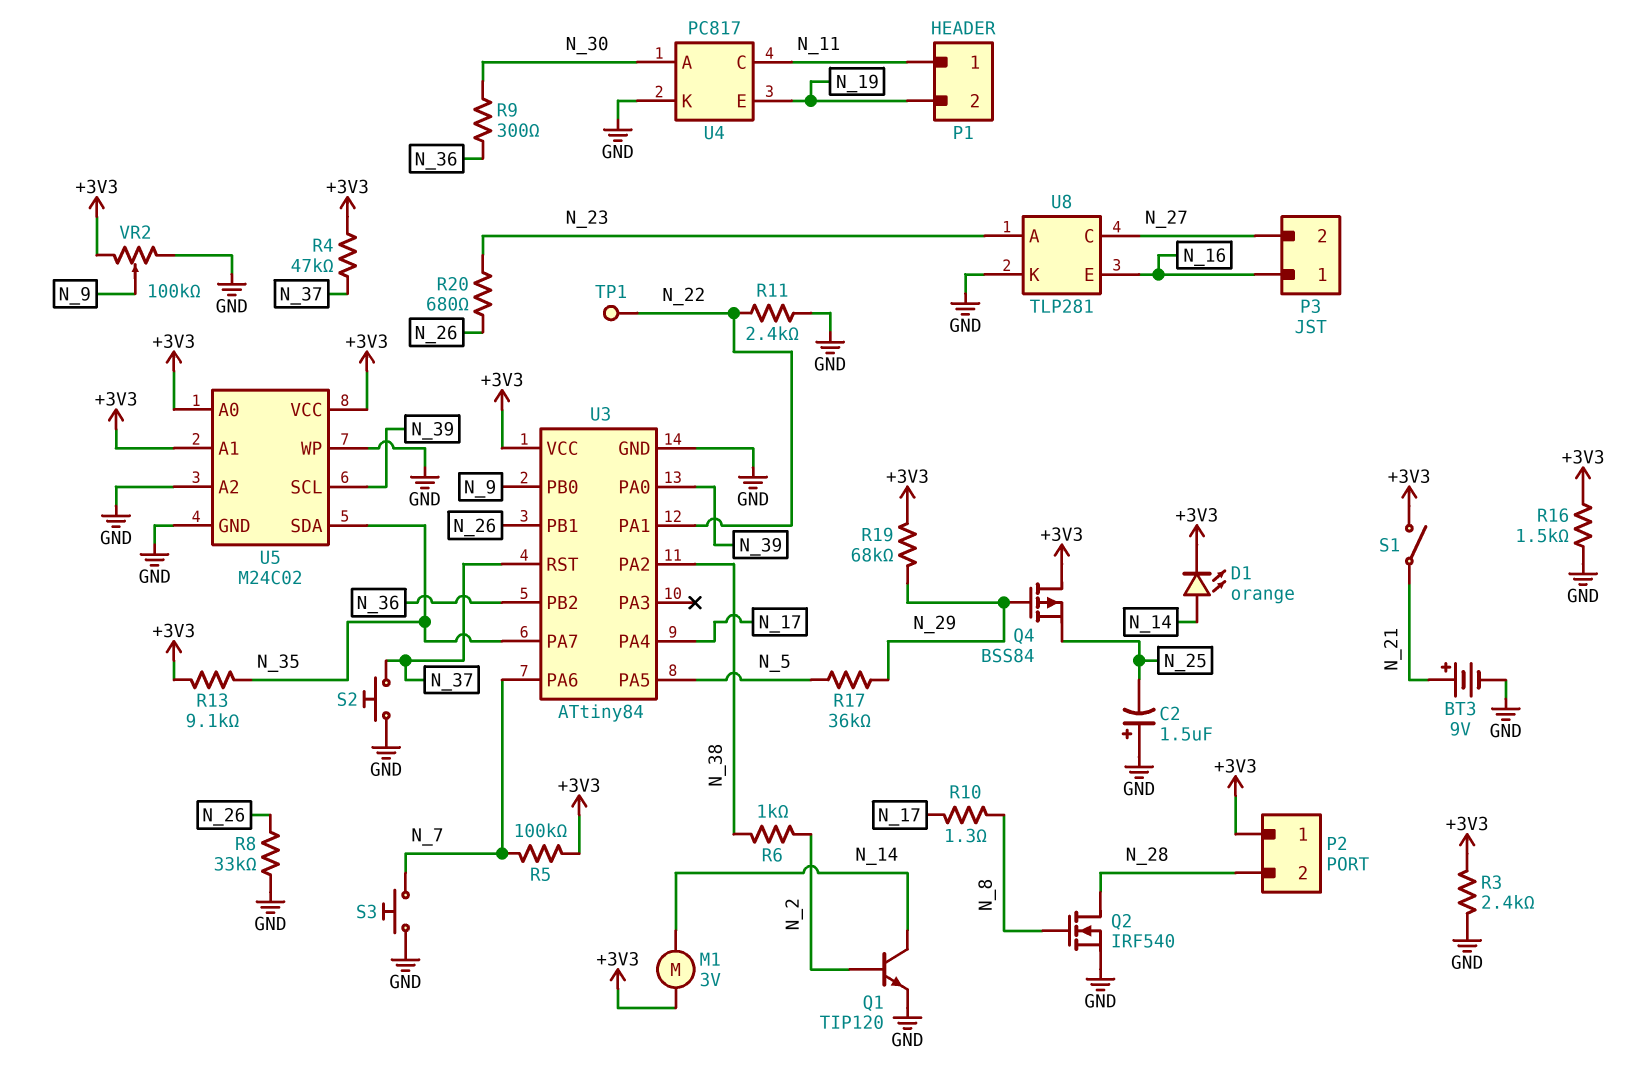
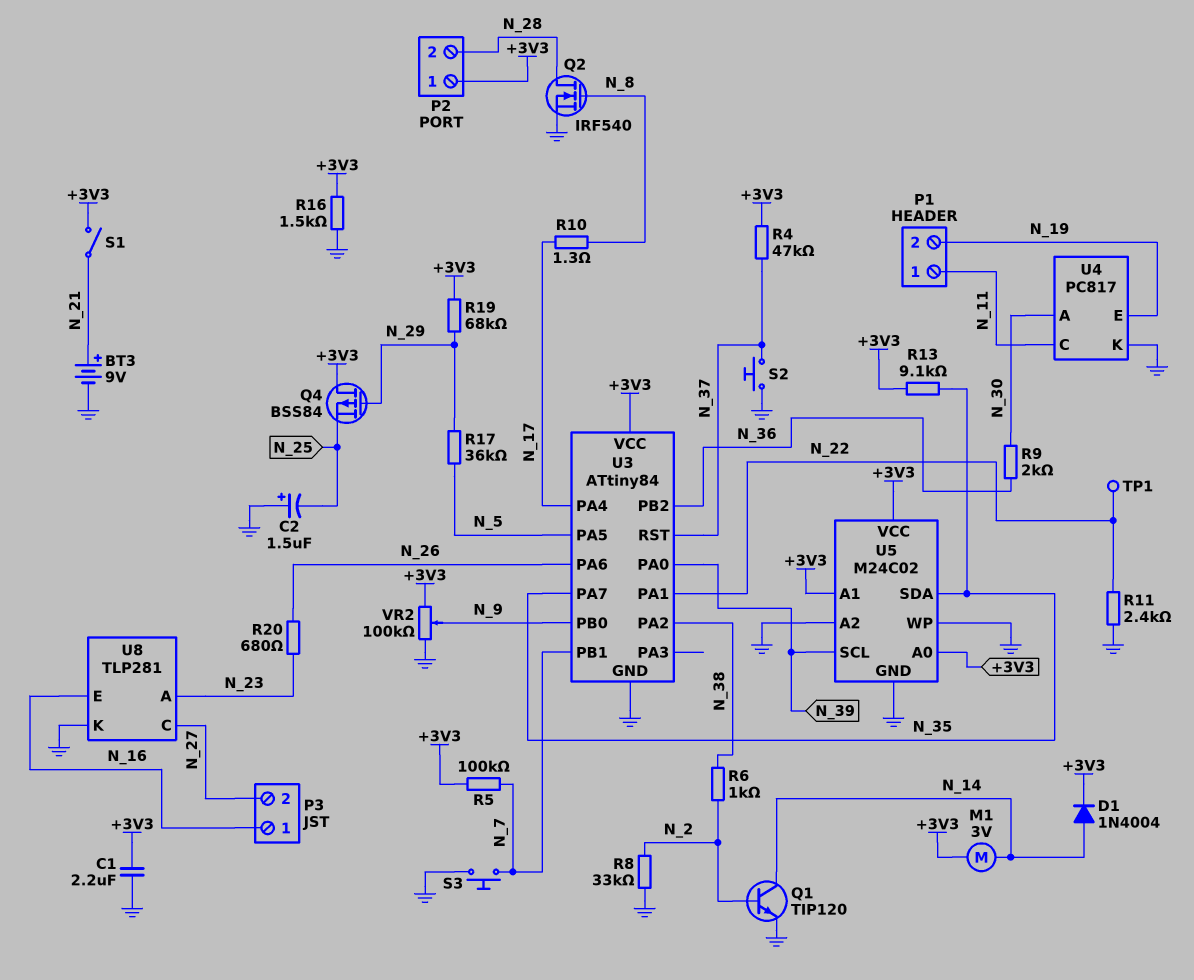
C1: none -> 2.2uF (+3V3, GND)
D1: LED orange (A N_14, K +3V3) -> diode 1N4004 (A N_14, K +3V3)
R3: 2.4k (+3V3, GND) -> none
R8: 33k (GND, N_26) -> 33k (GND, N_2)
R9: 300 (N_30, N_36) -> 2k (N_30, N_36)
U3 pin PA6: N_7 -> N_26
U3 pin PB1: N_26 -> N_7

